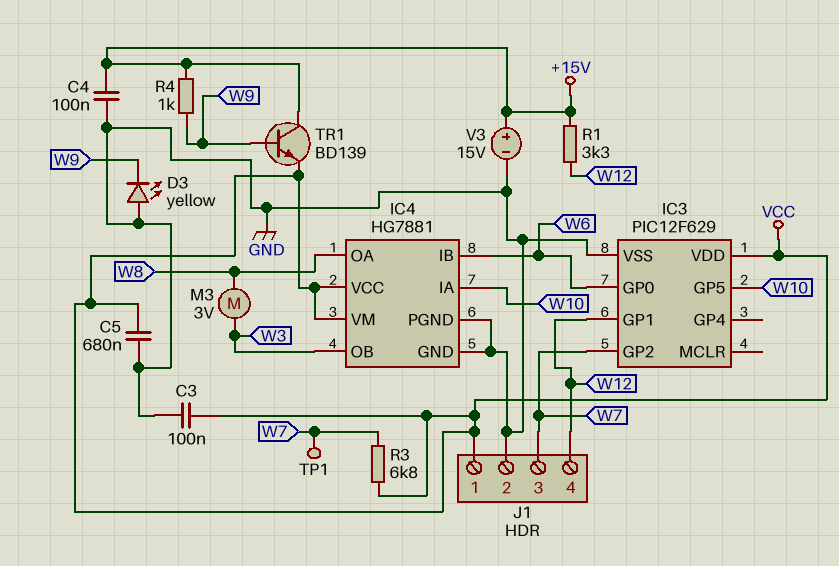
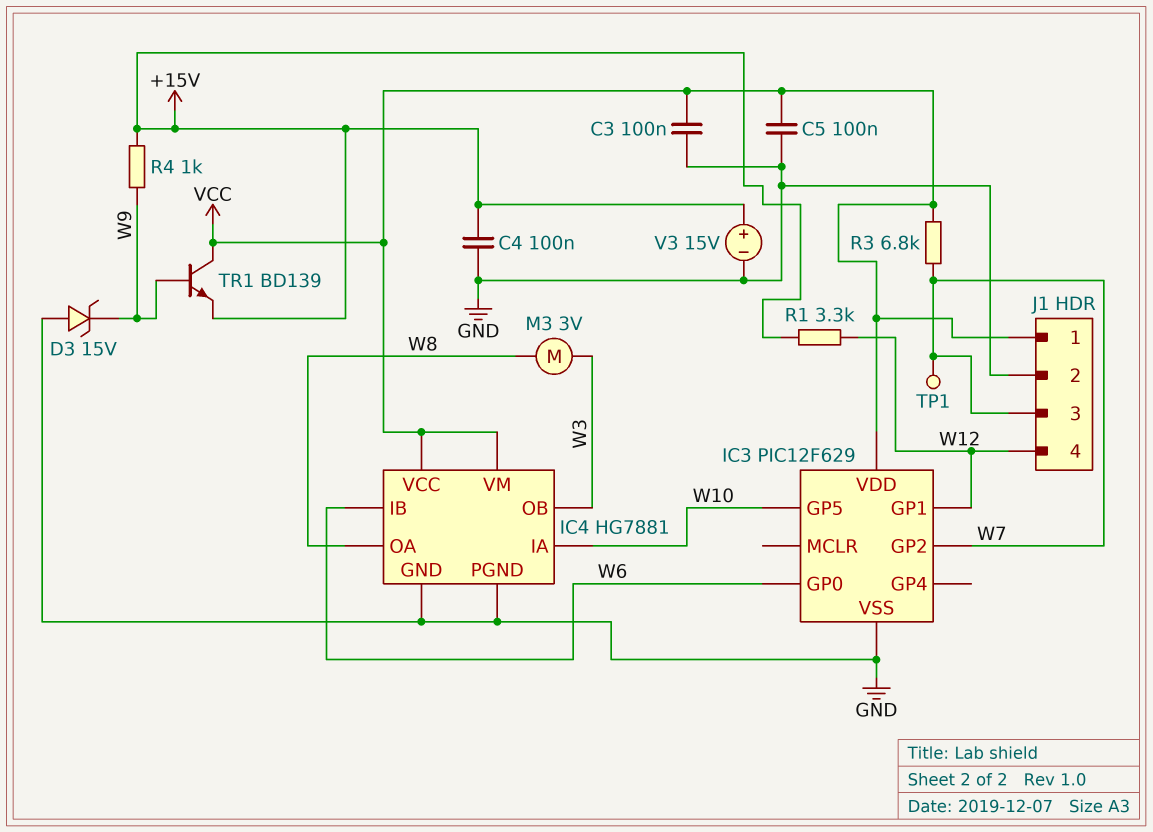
C5: 680nF (GND, VCC) -> 100nF (GND, VCC)
D3: LED yellow (A GND, K W9) -> zener 15V (A GND, K W9)
TR1: NPN BD139 (B W9, C +15V, E VCC) -> NPN BD139 (B W9, C VCC, E +15V)

